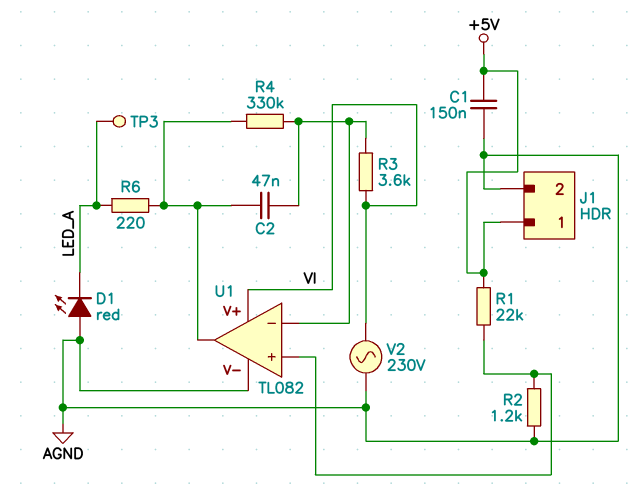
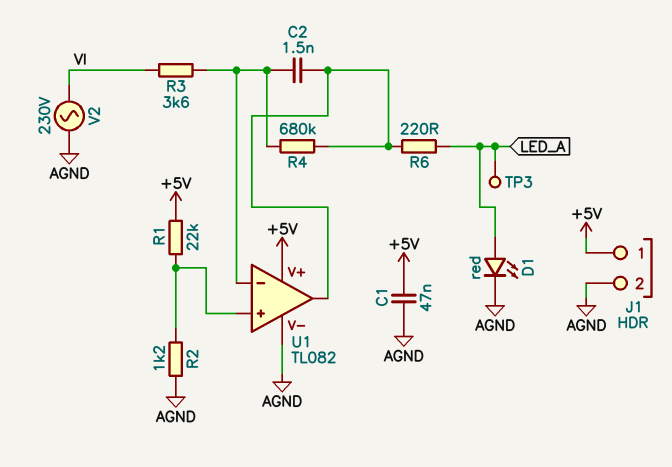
C1: 150nF (+5V, AGND) -> 47nF (+5V, AGND)
C2: 47nF (U1/in-, U1/out) -> 1.5nF (U1/in-, U1/out)
D1: LED red (A AGND, K LED_A) -> LED red (A LED_A, K AGND)
R4: 330k (U1/in-, U1/out) -> 680k (U1/in-, U1/out)
U1 pin V+: VI -> +5V

